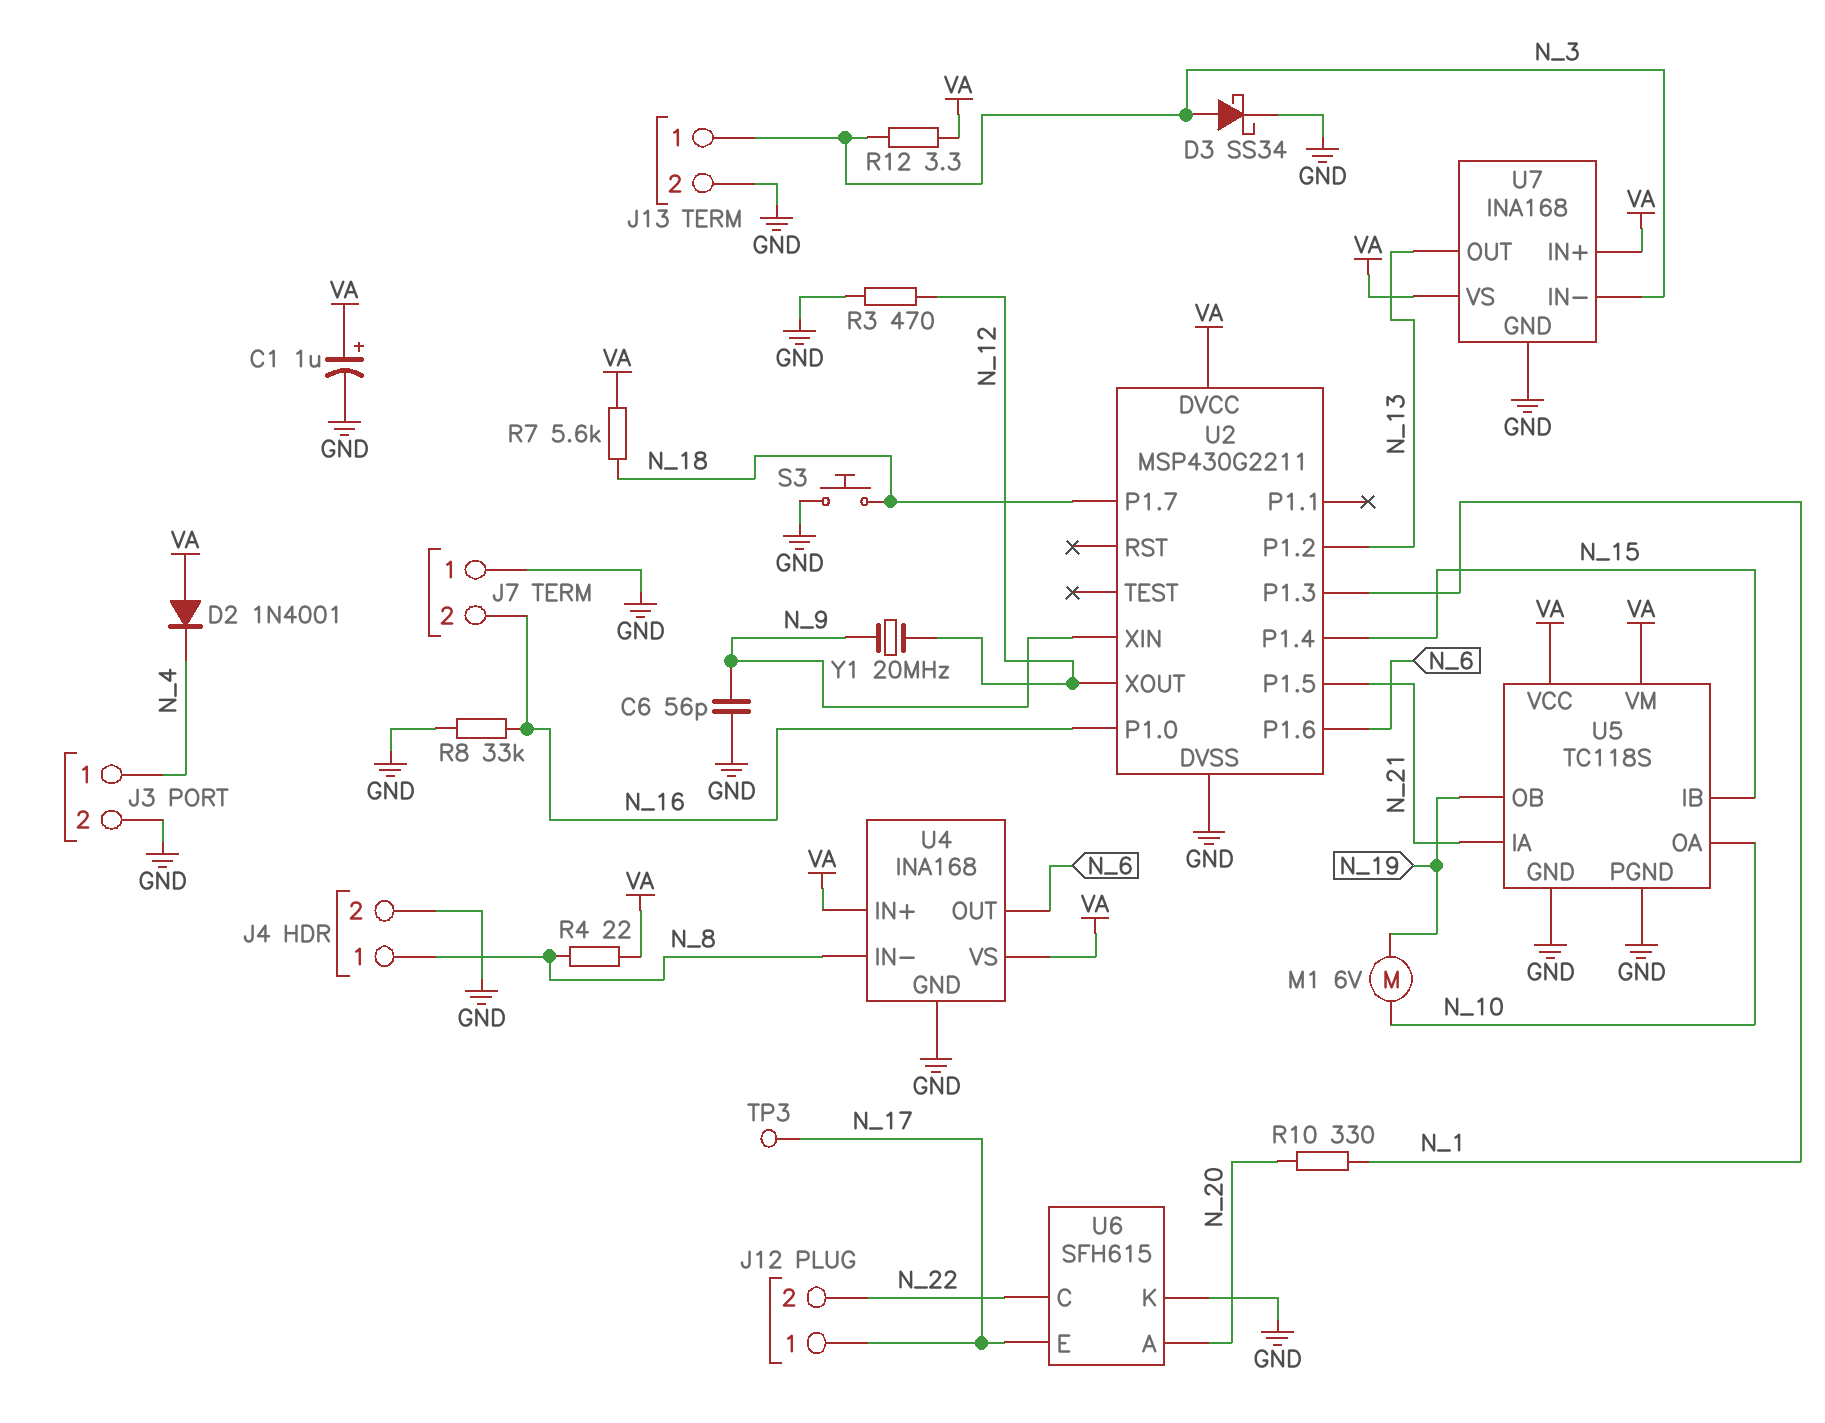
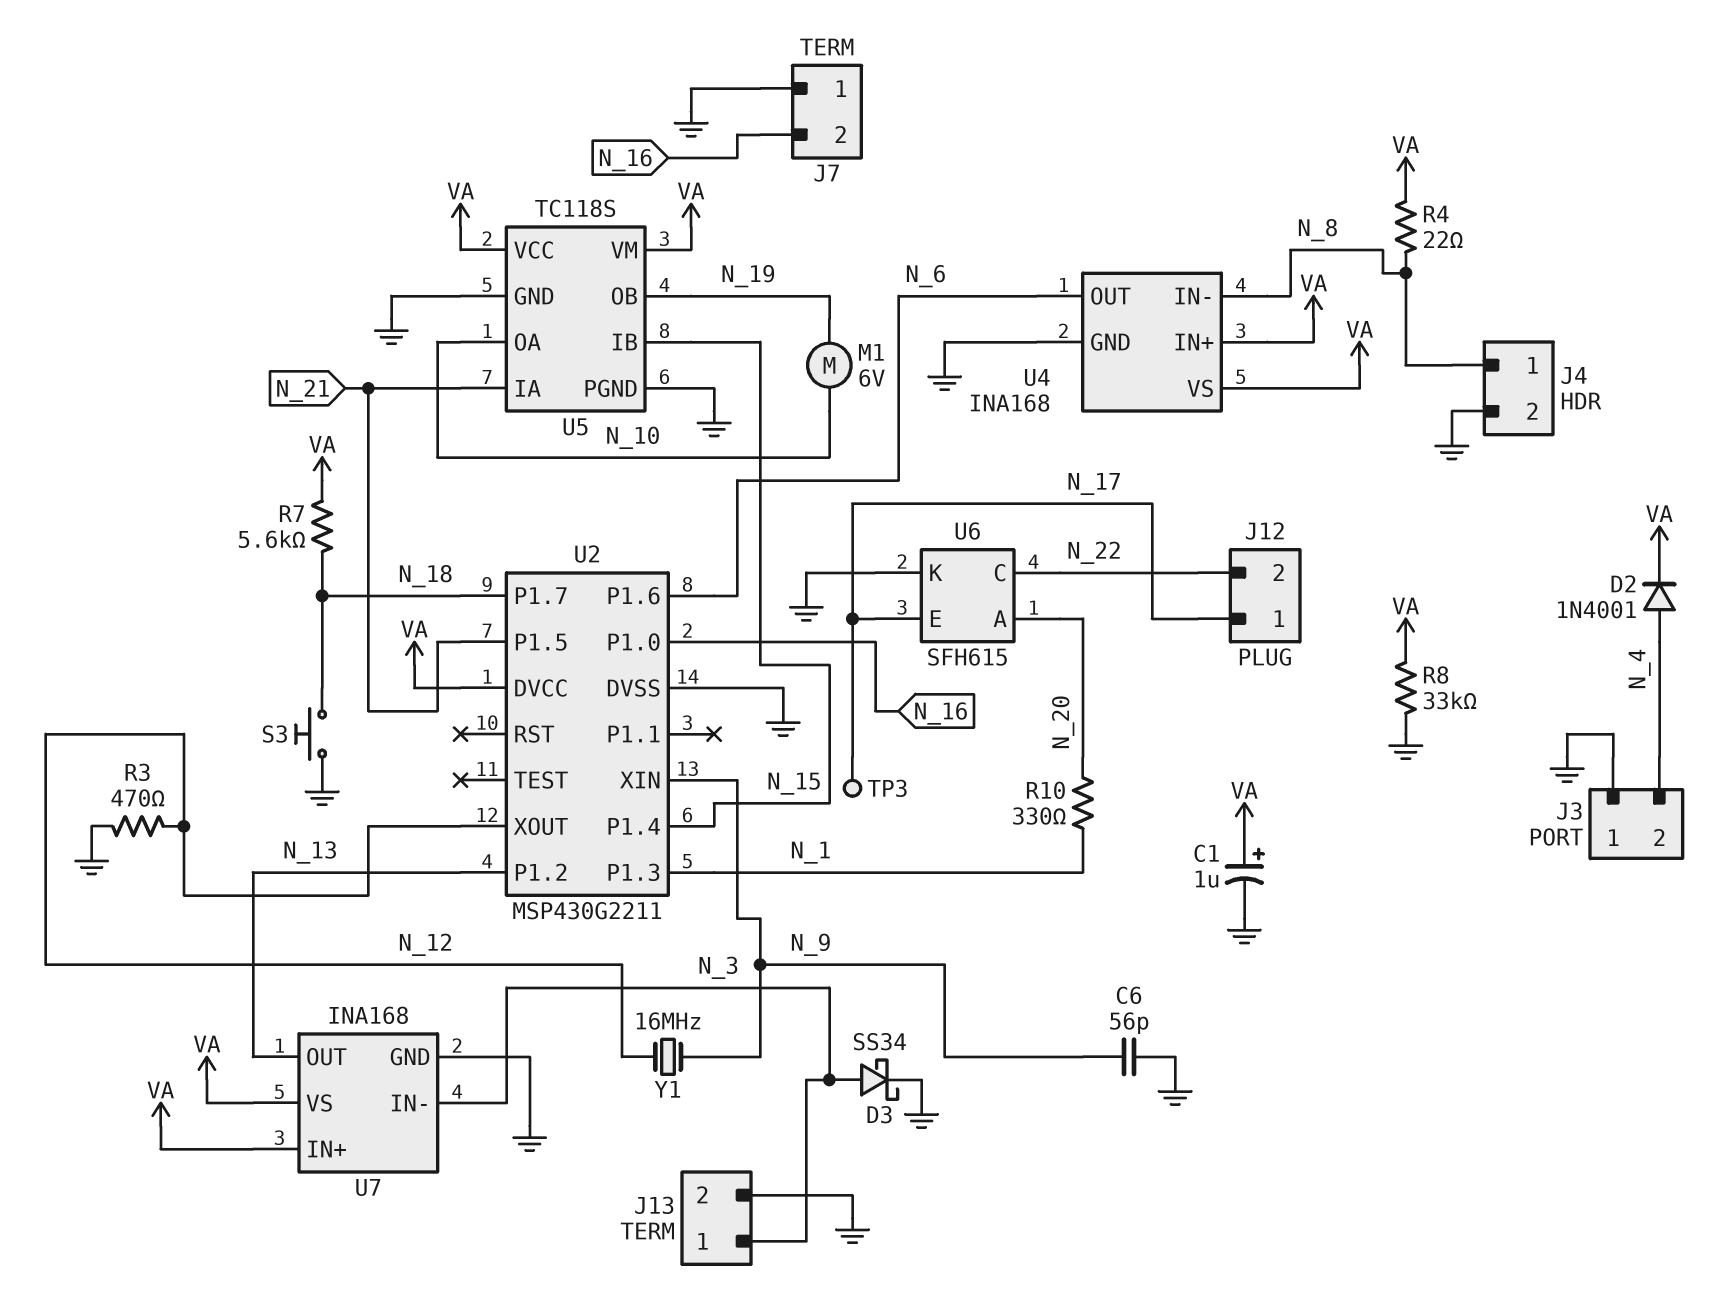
D2: diode 1N4001 (A VA, K N_4) -> diode 1N4001 (A N_4, K VA)
J3 pin 1: N_4 -> GND
J3 pin 2: GND -> N_4
R8: 33k (GND, N_16) -> 33k (GND, VA)
R12: 3.3 (N_3, VA) -> none
Y1: 20MHz (N_9, N_12) -> 16MHz (N_9, N_12)

